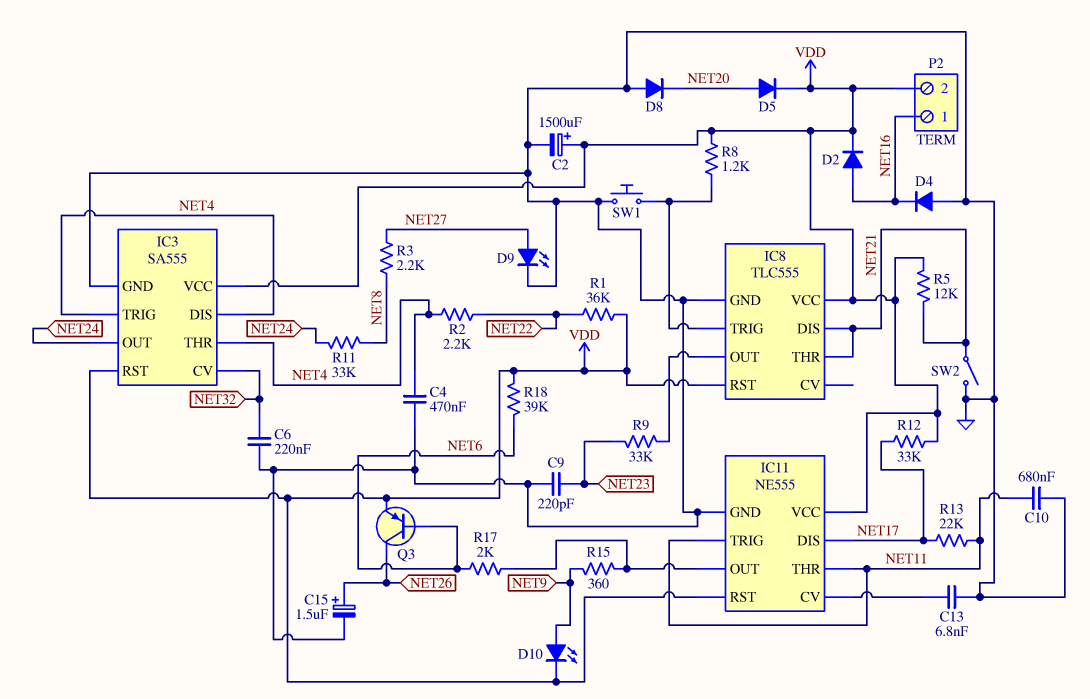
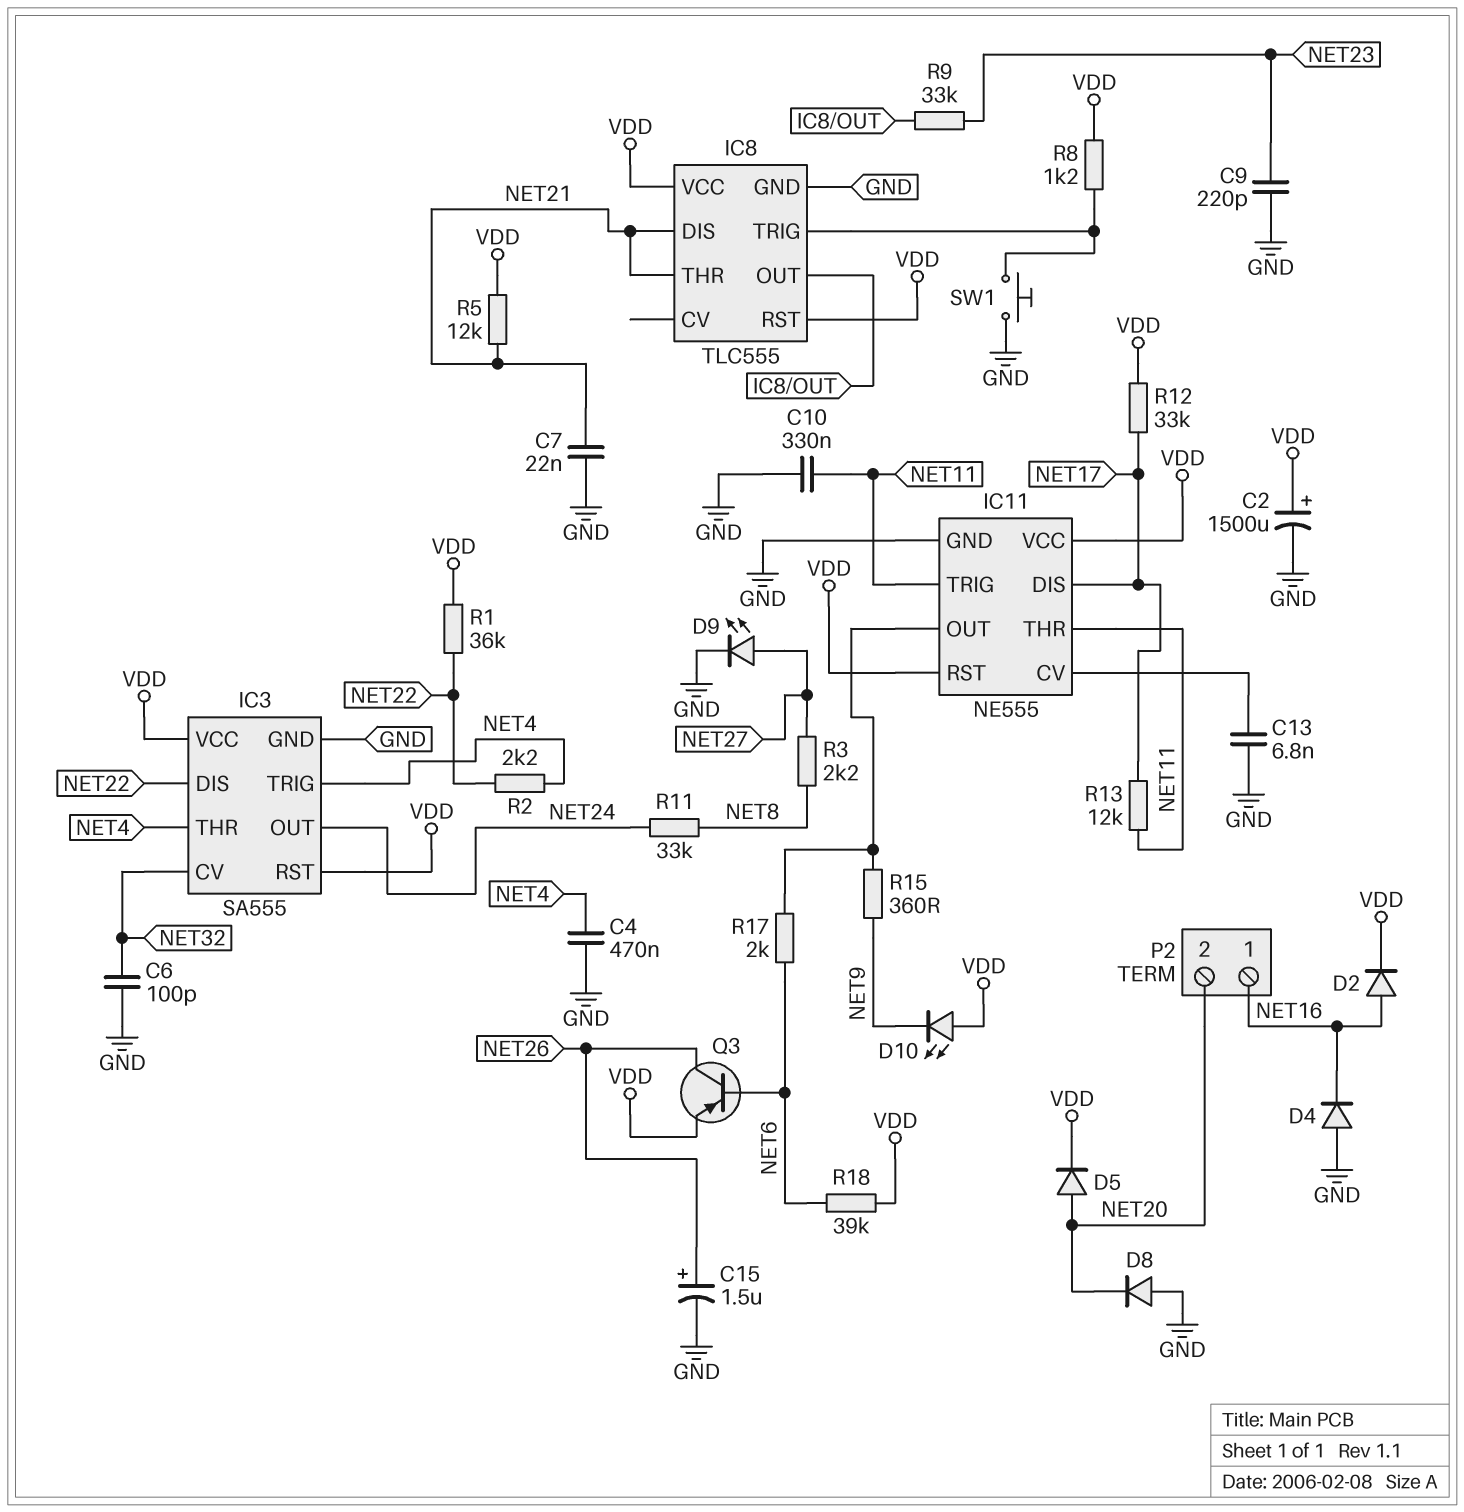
C6: 220nF (GND, NET32) -> 100pF (GND, NET32)
C7: none -> 22nF (GND, NET21)
C10: 680nF (GND, NET11) -> 330nF (GND, NET11)
D10: LED (A NET9, K VDD) -> LED (A VDD, K NET9)
IC3 pin DIS: NET4 -> NET22
P2 pin 2: VDD -> NET20
R13: 22k (NET11, NET17) -> 12k (NET11, NET17)
SW2: switch (GND, NET21) -> none

